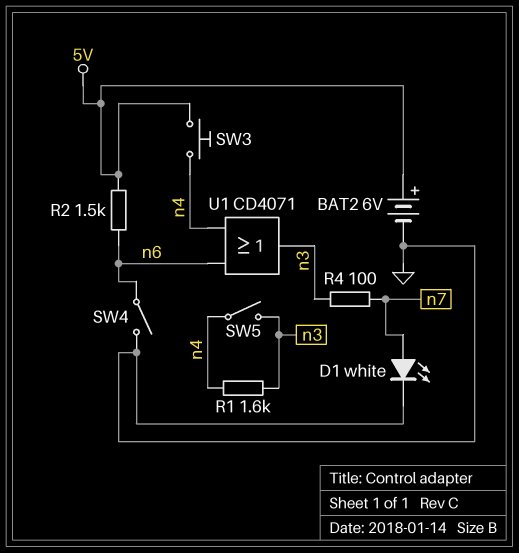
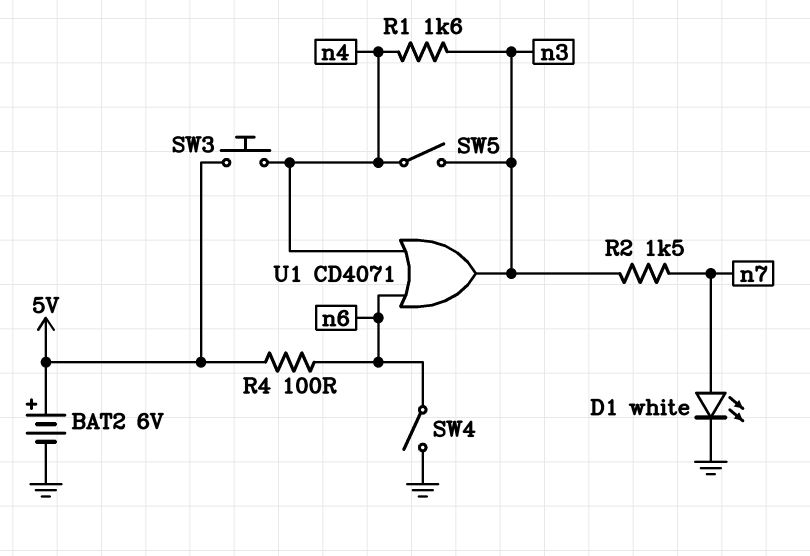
R2: 1.5k (5V, n6) -> 1.5k (n3, n7)
R4: 100 (n3, n7) -> 100 (5V, n6)

